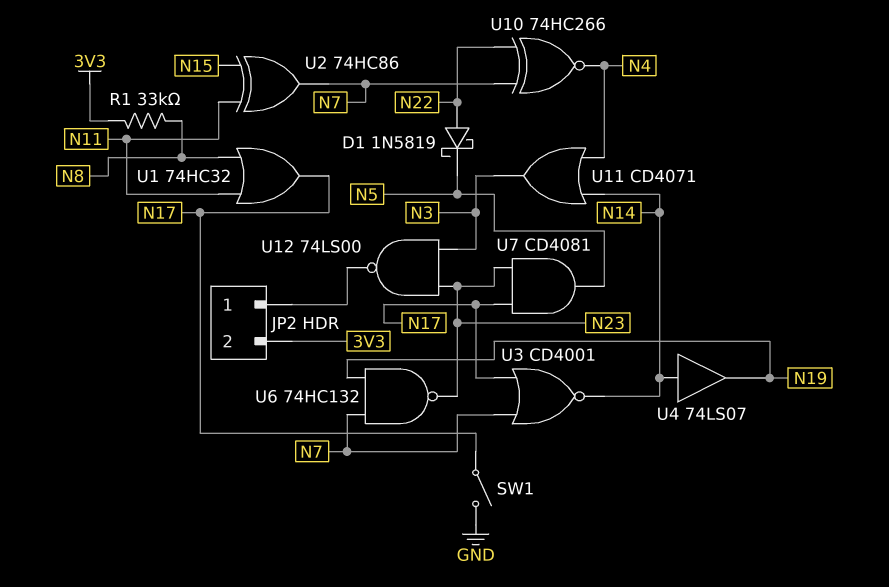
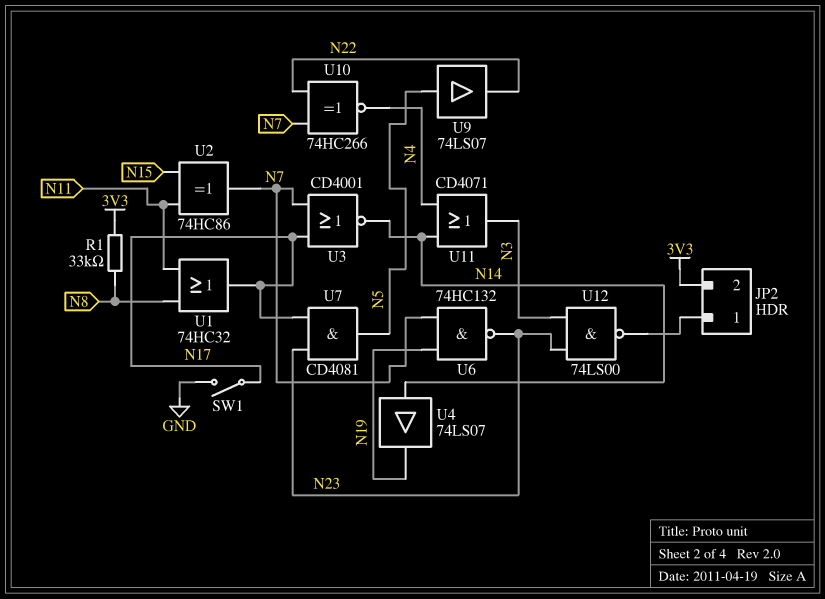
D1: schottky 1N5819 (A N22, K N5) -> none
U9: none -> buffer 74LS07 (in N5, out N22)

